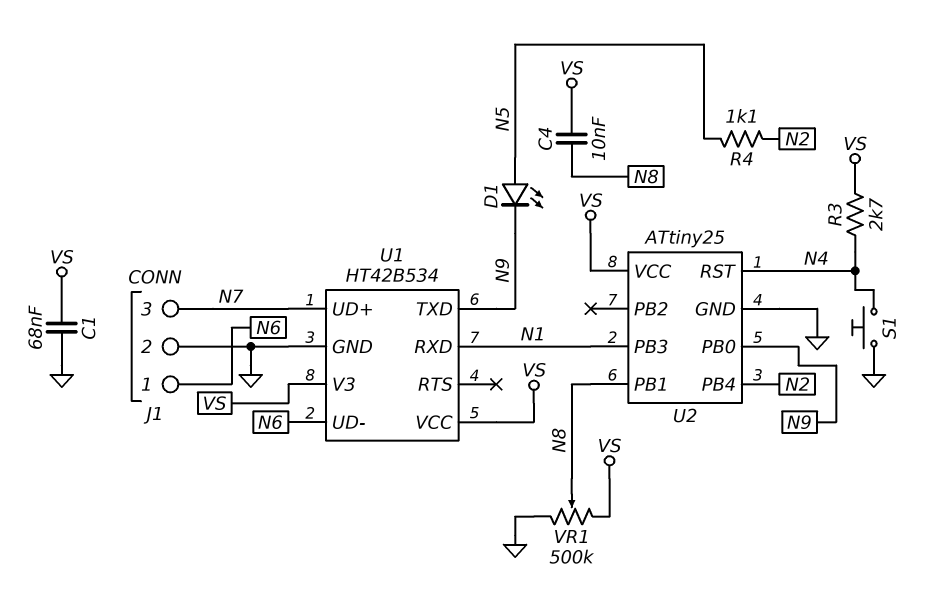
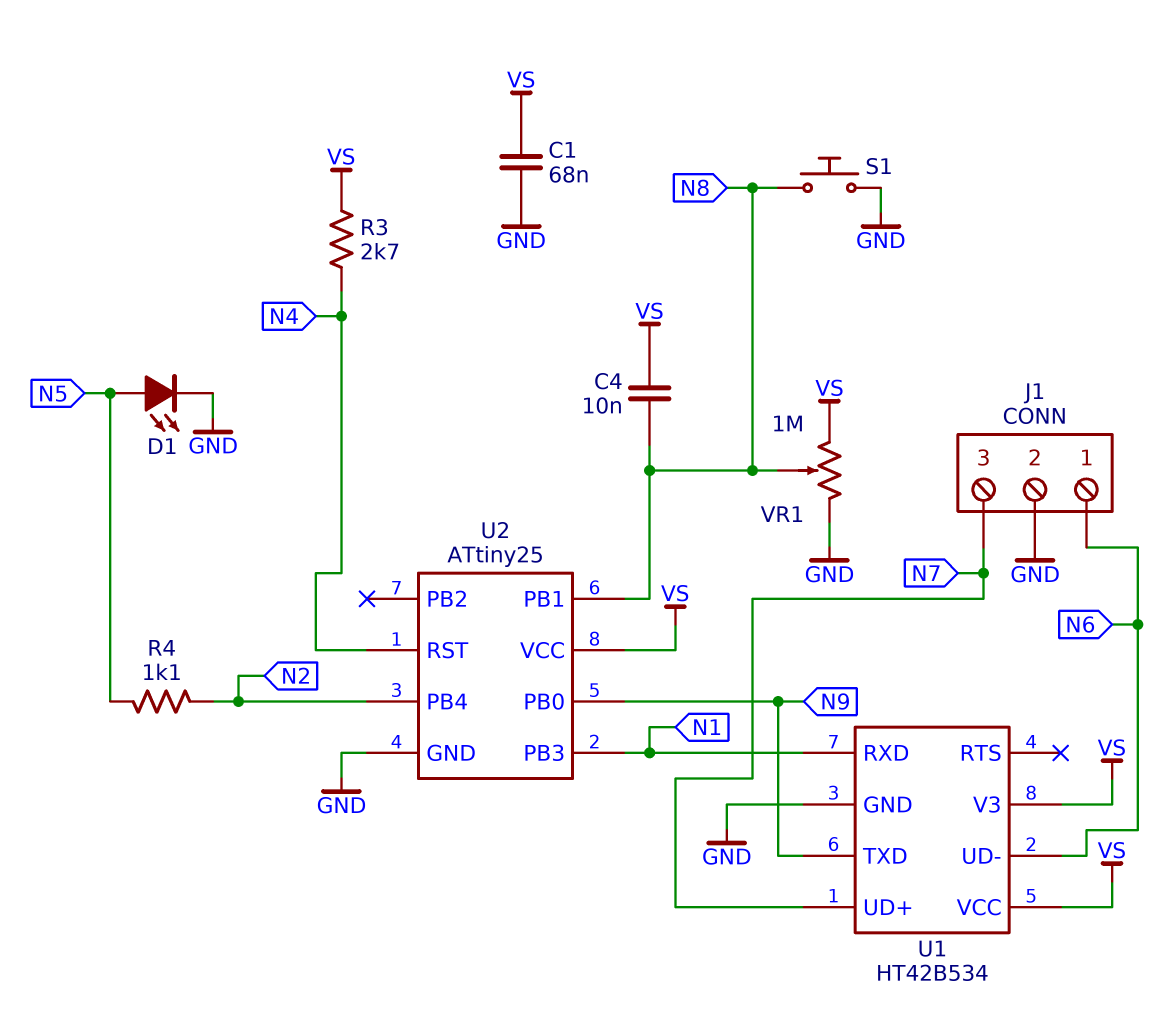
D1: LED (A N5, K N9) -> LED (A N5, K GND)
S1: button (GND, N4) -> button (GND, N8)
VR1: 500k (GND, VS, wiper N8) -> 1M (GND, VS, wiper N8)

